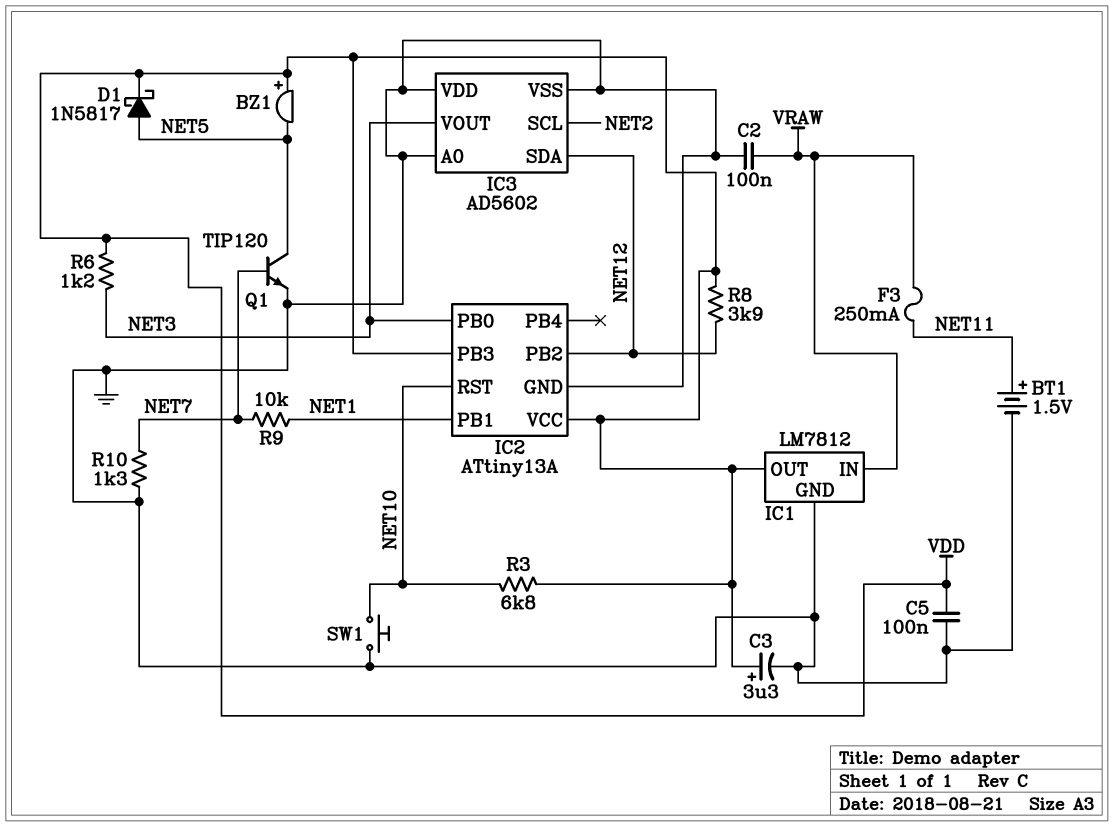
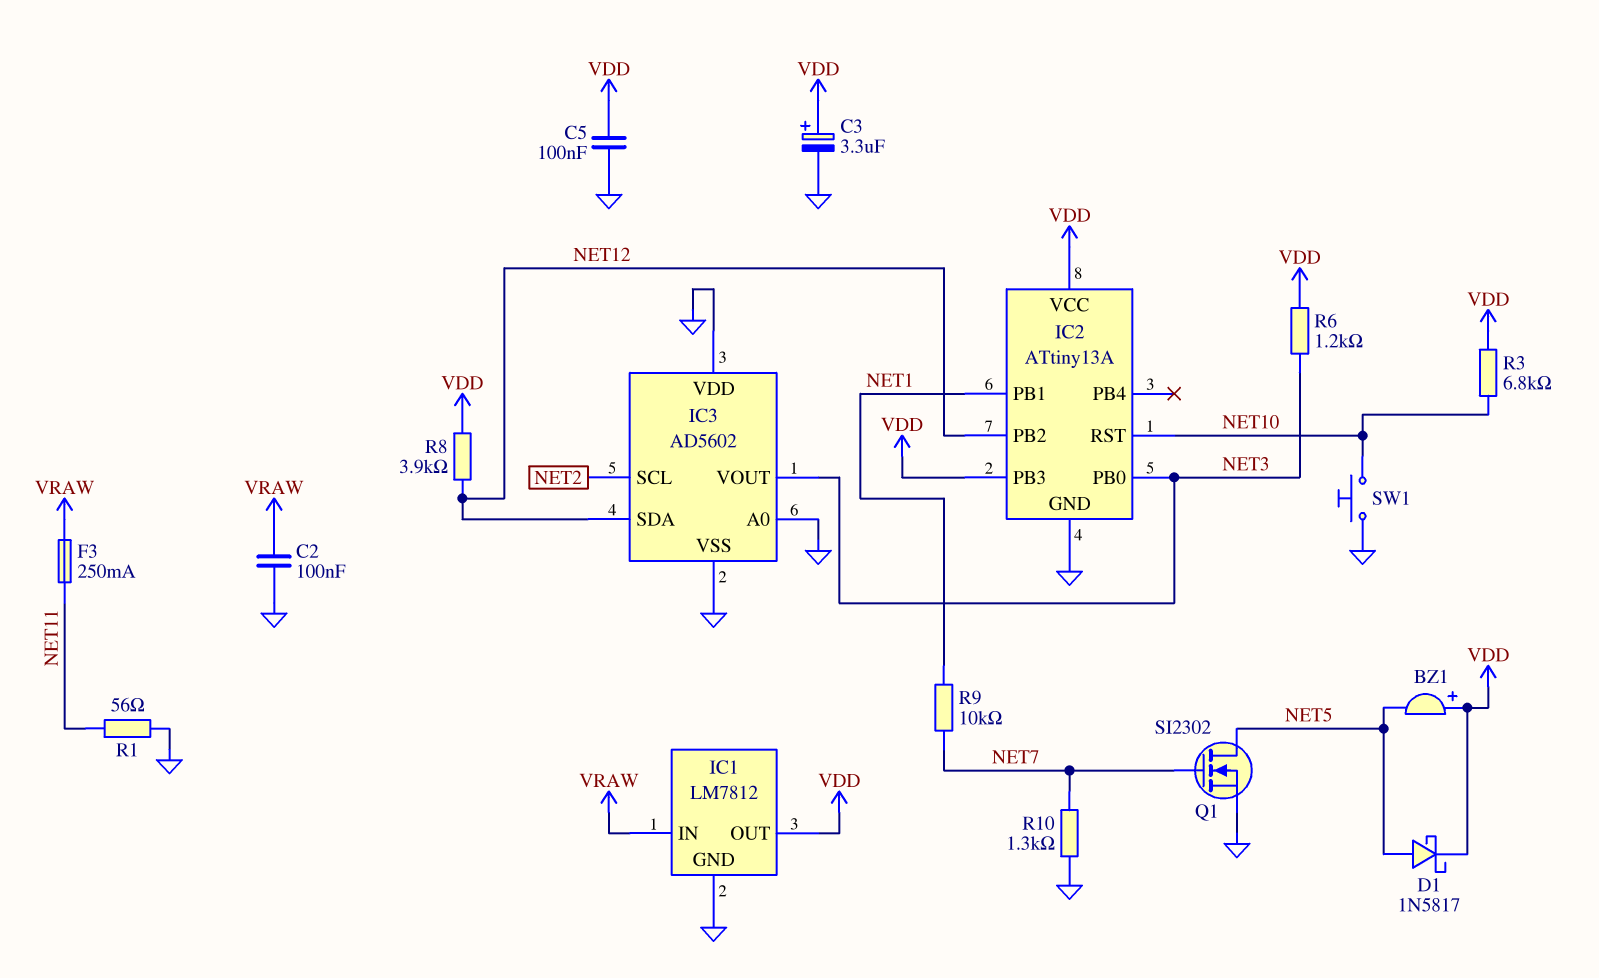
BT1: 1.5V (plus NET11, minus GND) -> none
Q1: NPN TIP120 (B NET7, C NET5, E GND) -> NMOS SI2302 (G NET7, D NET5, S GND)
R1: none -> 56 (GND, NET11)

